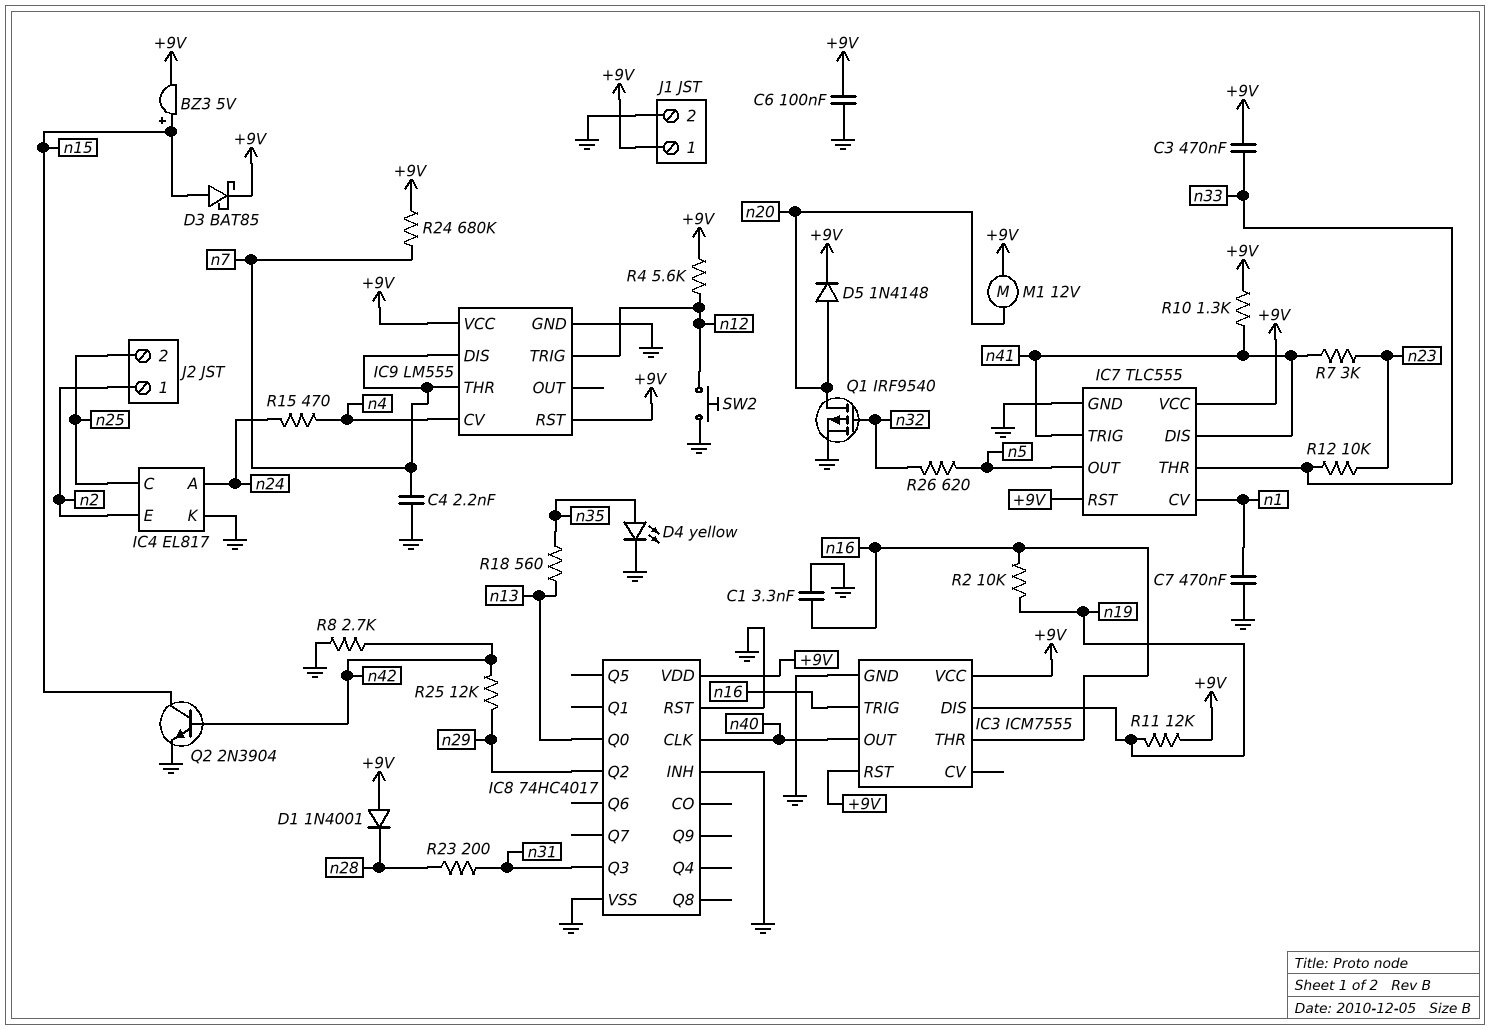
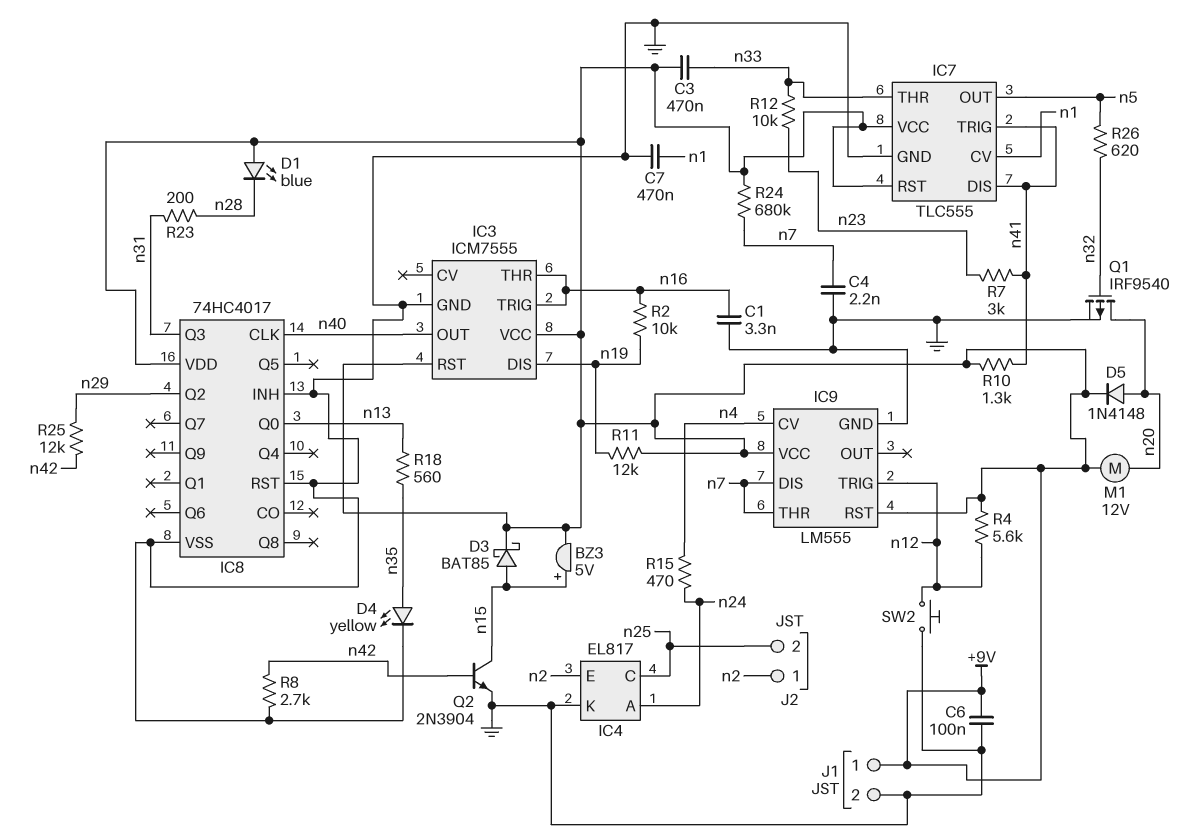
D1: diode 1N4001 (A +9V, K n28) -> LED blue (A +9V, K n28)

